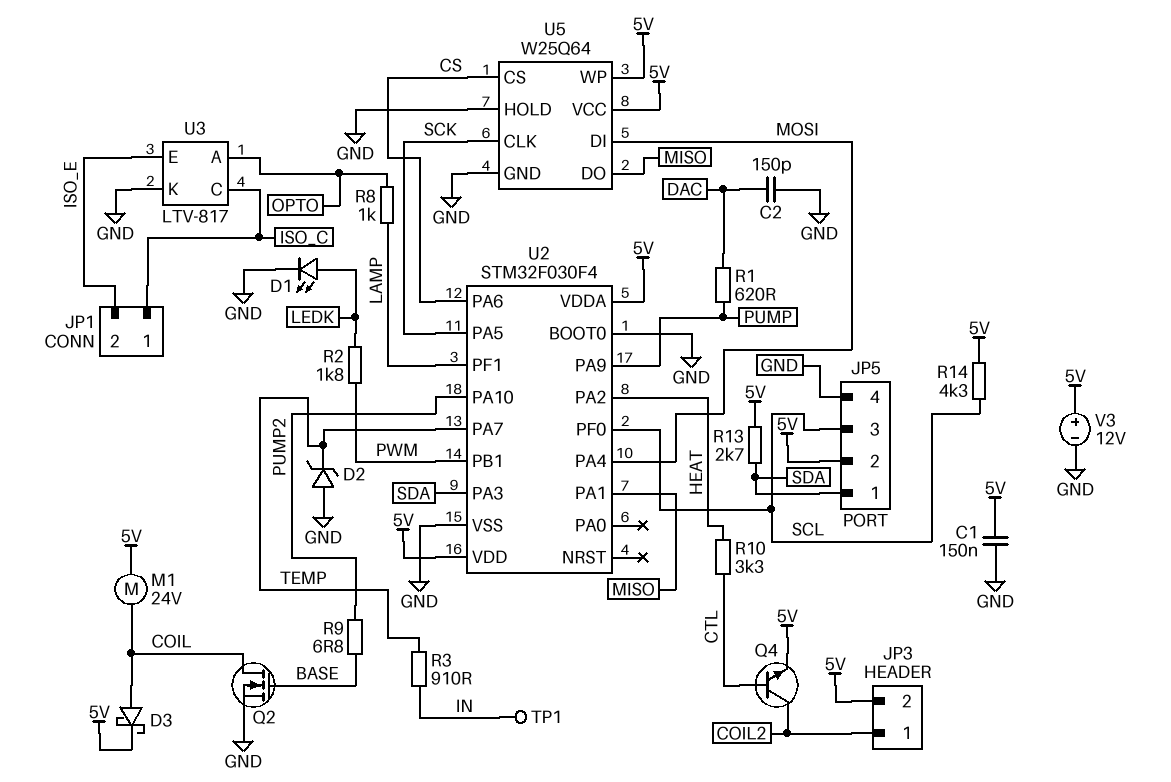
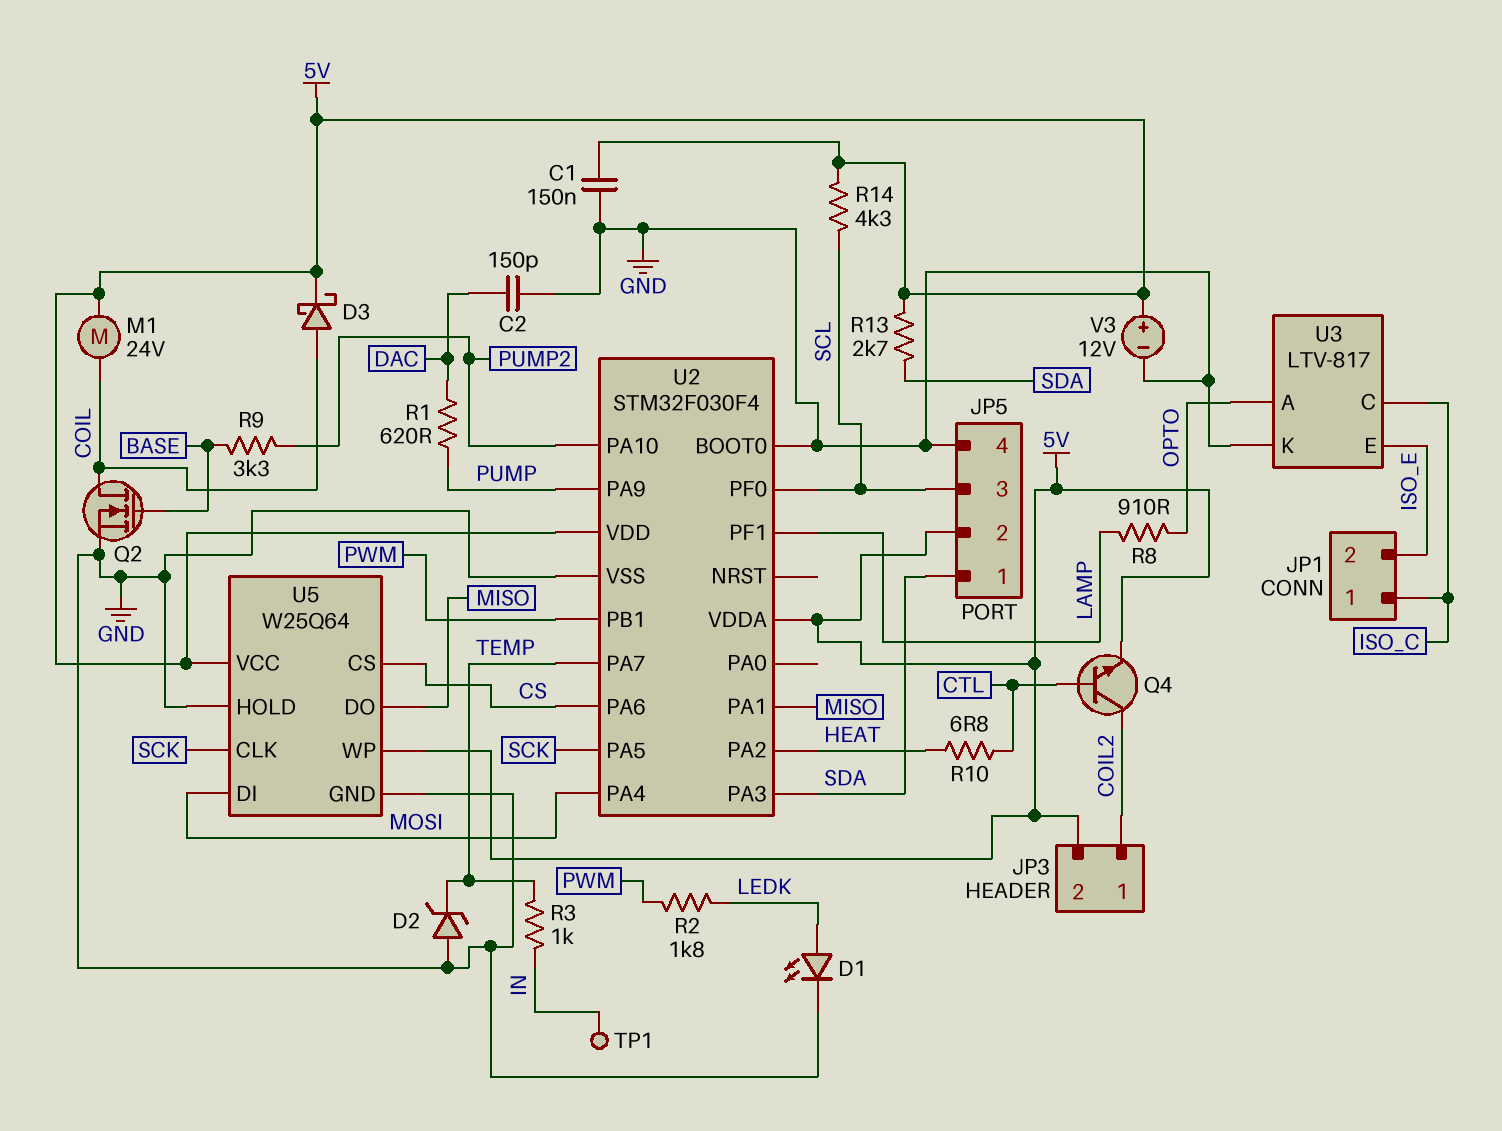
R3: 910 (IN, TEMP) -> 1k (IN, TEMP)
R8: 1k (LAMP, OPTO) -> 910 (LAMP, OPTO)
R9: 6.8 (BASE, PUMP2) -> 3.3k (BASE, PUMP2)
R10: 3.3k (CTL, HEAT) -> 6.8 (CTL, HEAT)

